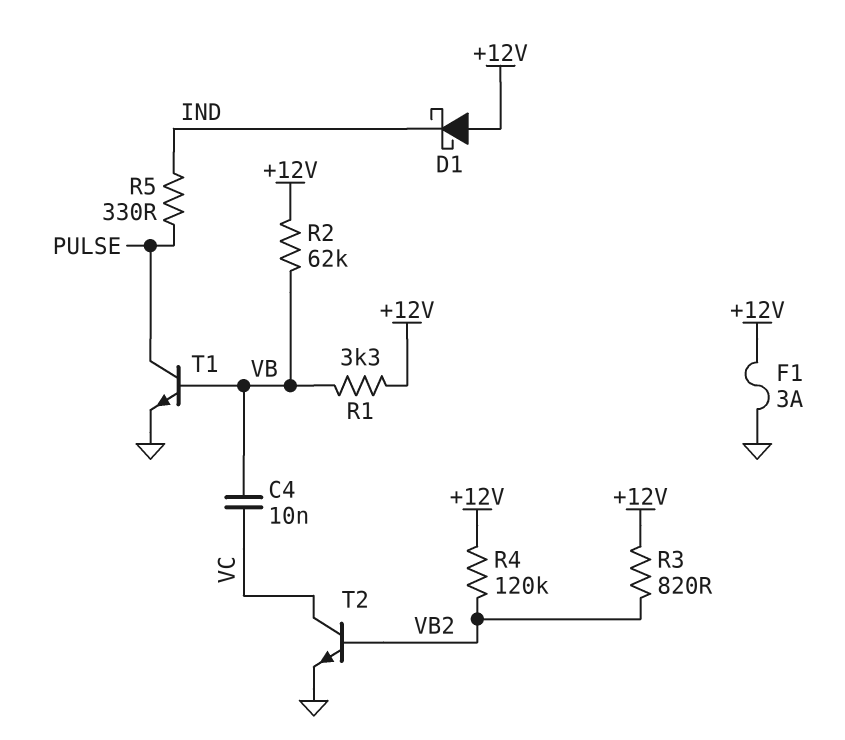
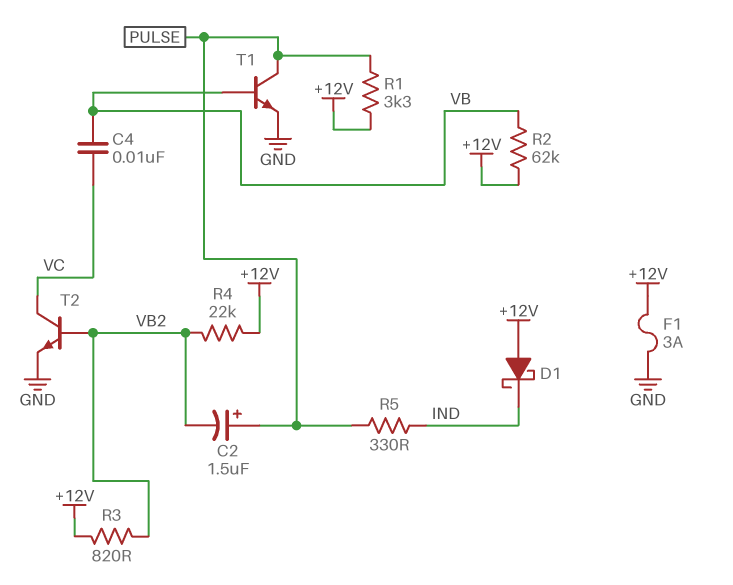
C2: none -> 1.5uF (plus PULSE, minus VB2)
R1: 3.3k (+12V, VB) -> 3.3k (+12V, PULSE)
R4: 120k (+12V, VB2) -> 22k (+12V, VB2)

